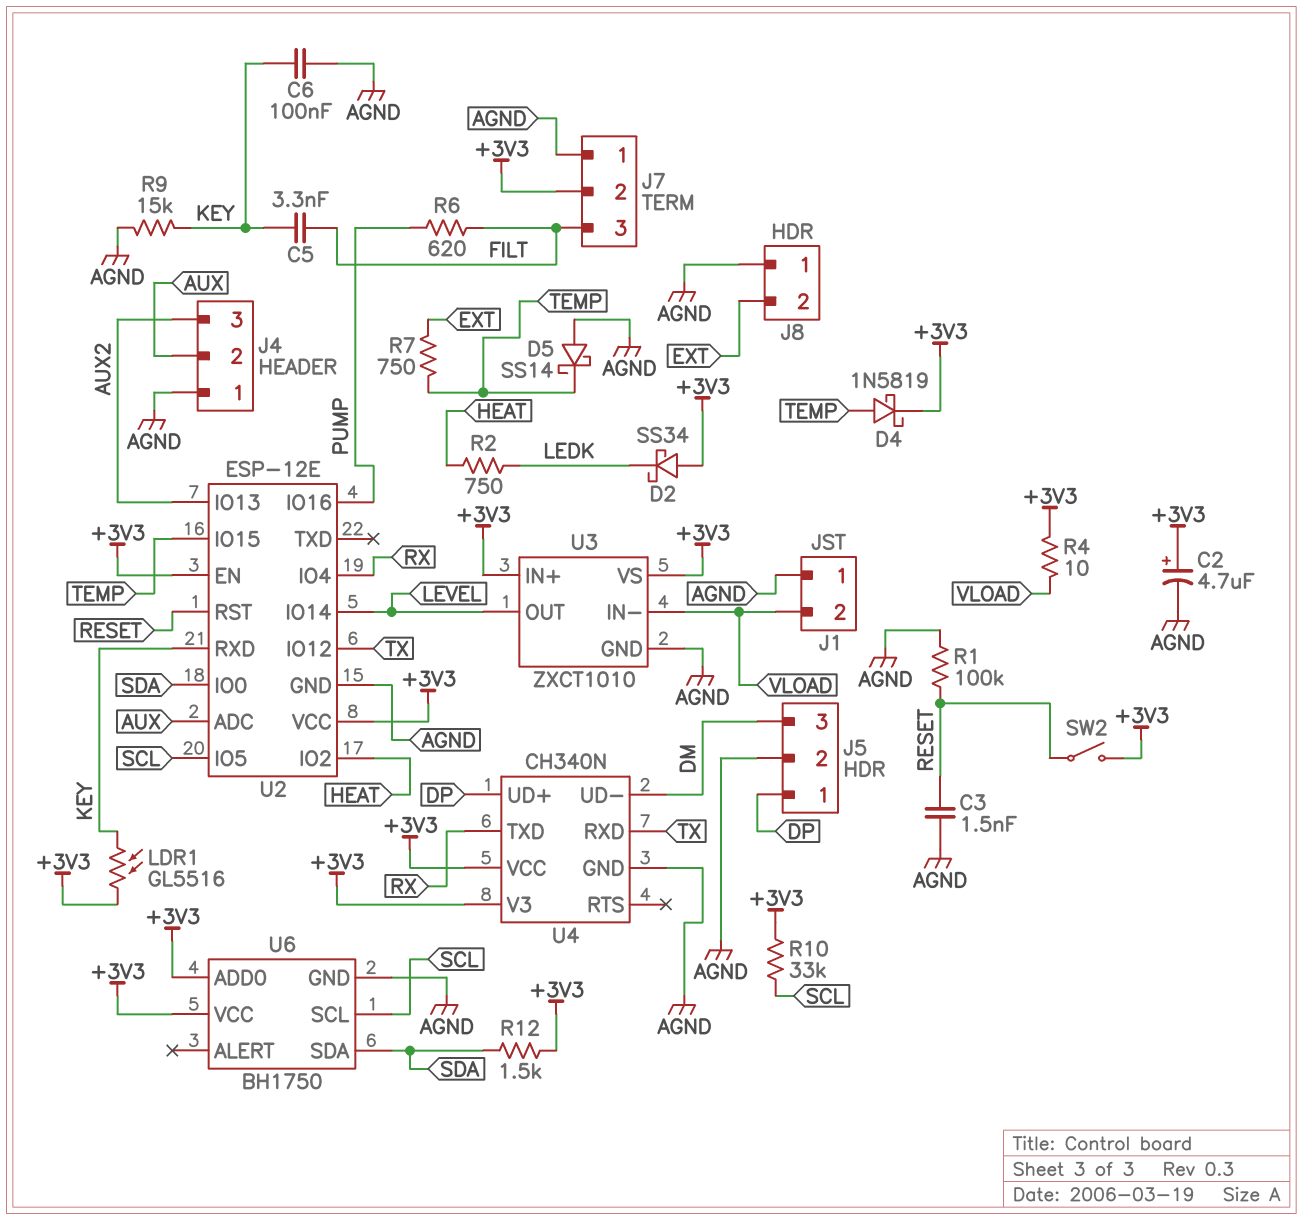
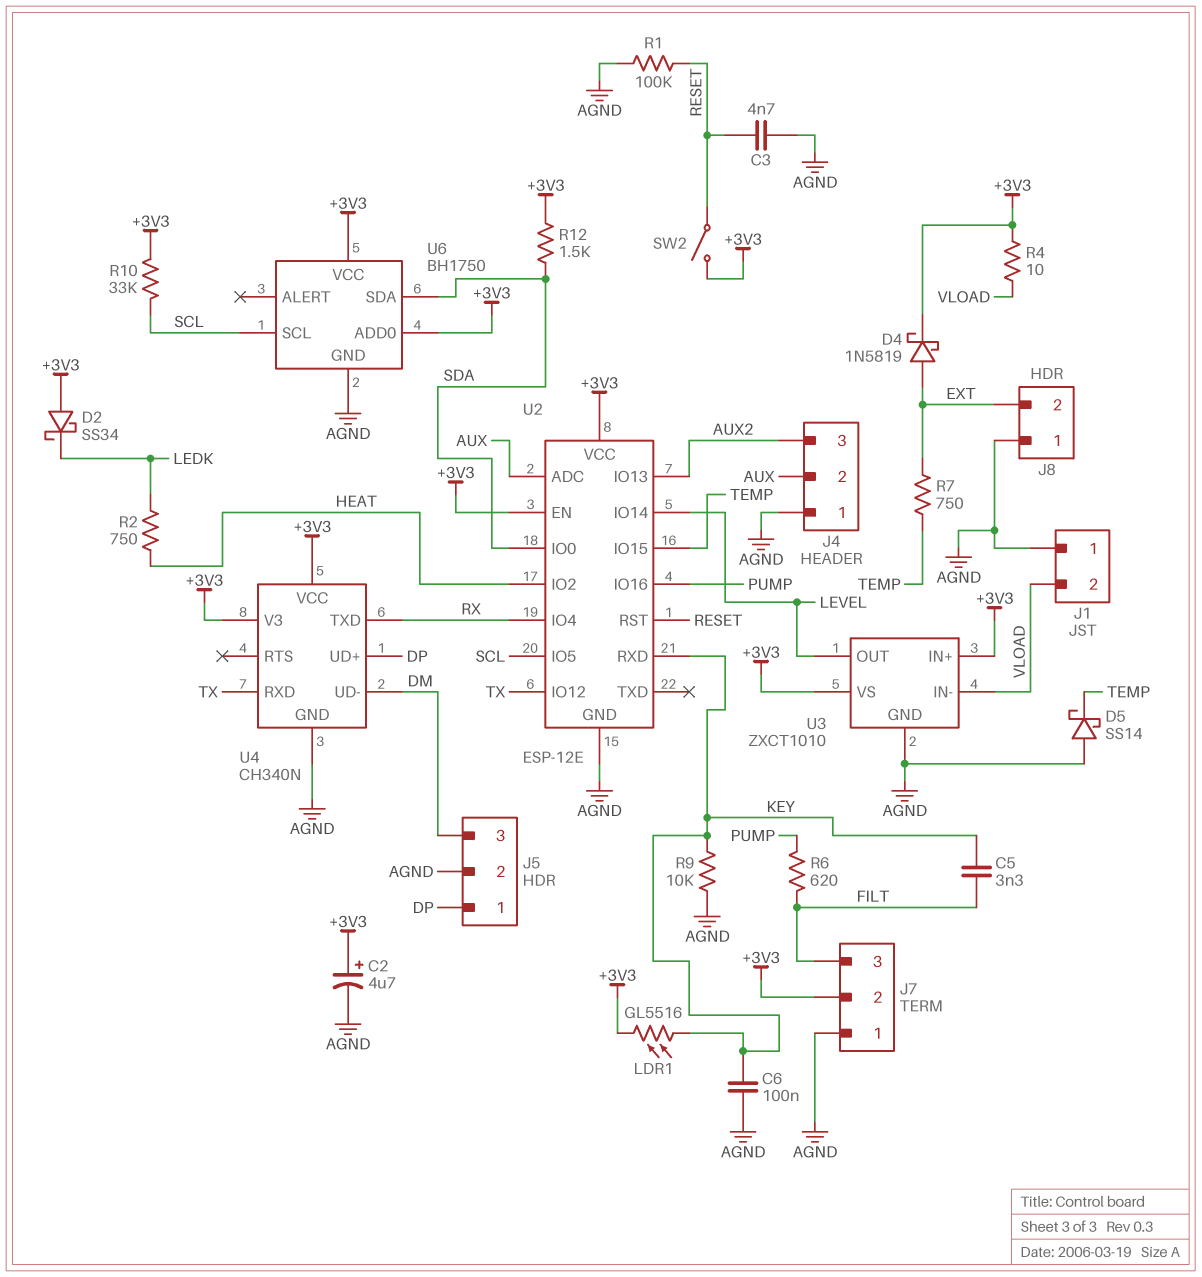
C3: 1.5nF (AGND, RESET) -> 4.7nF (AGND, RESET)
D4: schottky 1N5819 (A TEMP, K +3V3) -> schottky 1N5819 (A EXT, K +3V3)
R9: 15k (AGND, KEY) -> 10k (AGND, KEY)

